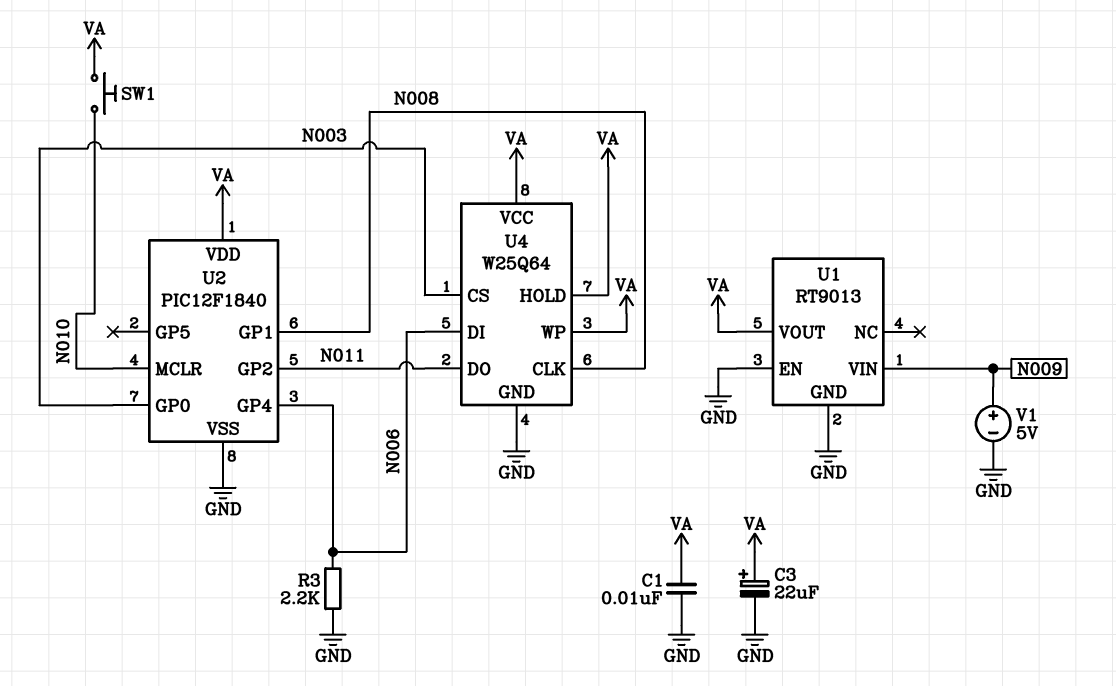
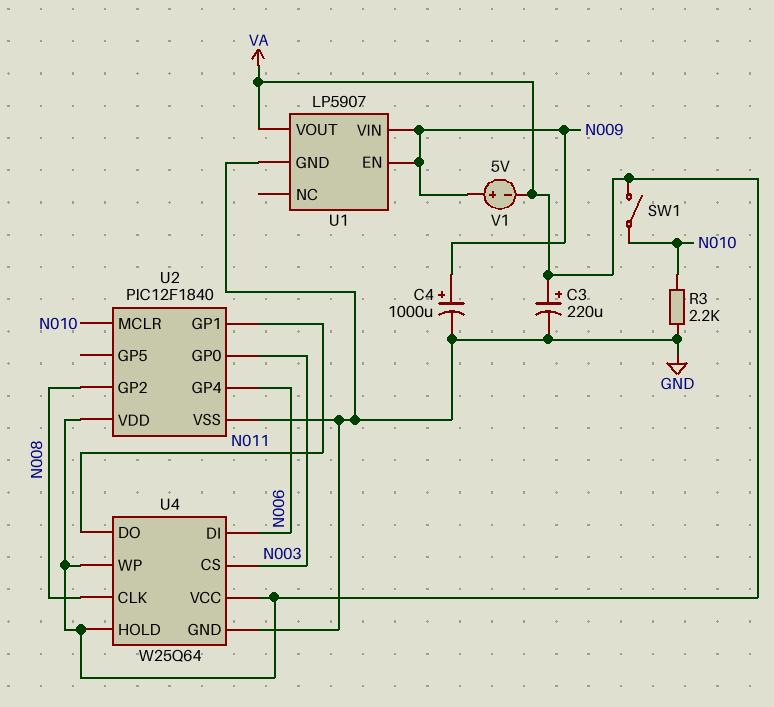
C1: 10nF (GND, VA) -> none
C3: 22uF (plus VA, minus GND) -> 220uF (plus VA, minus GND)
C4: none -> 1000uF (plus N009, minus GND)
R3: 2.2k (GND, N006) -> 2.2k (GND, N010)
SW1: button (N010, VA) -> switch (N010, VA)
U1: RT9013 -> LP5907
U1 pin EN: GND -> N009
U2 pin GP1: N008 -> N011
U2 pin GP2: N011 -> N008
V1: 5V (plus N009, minus GND) -> 5V (plus N009, minus VA)

